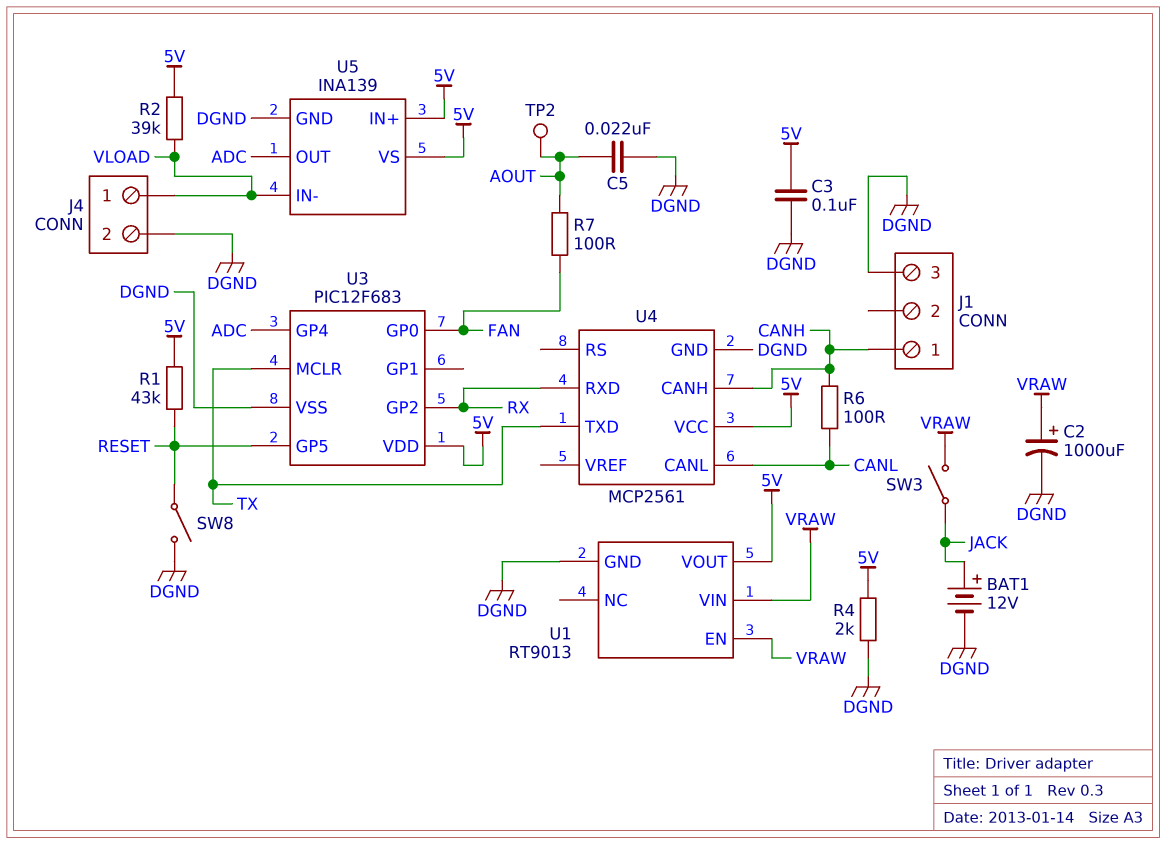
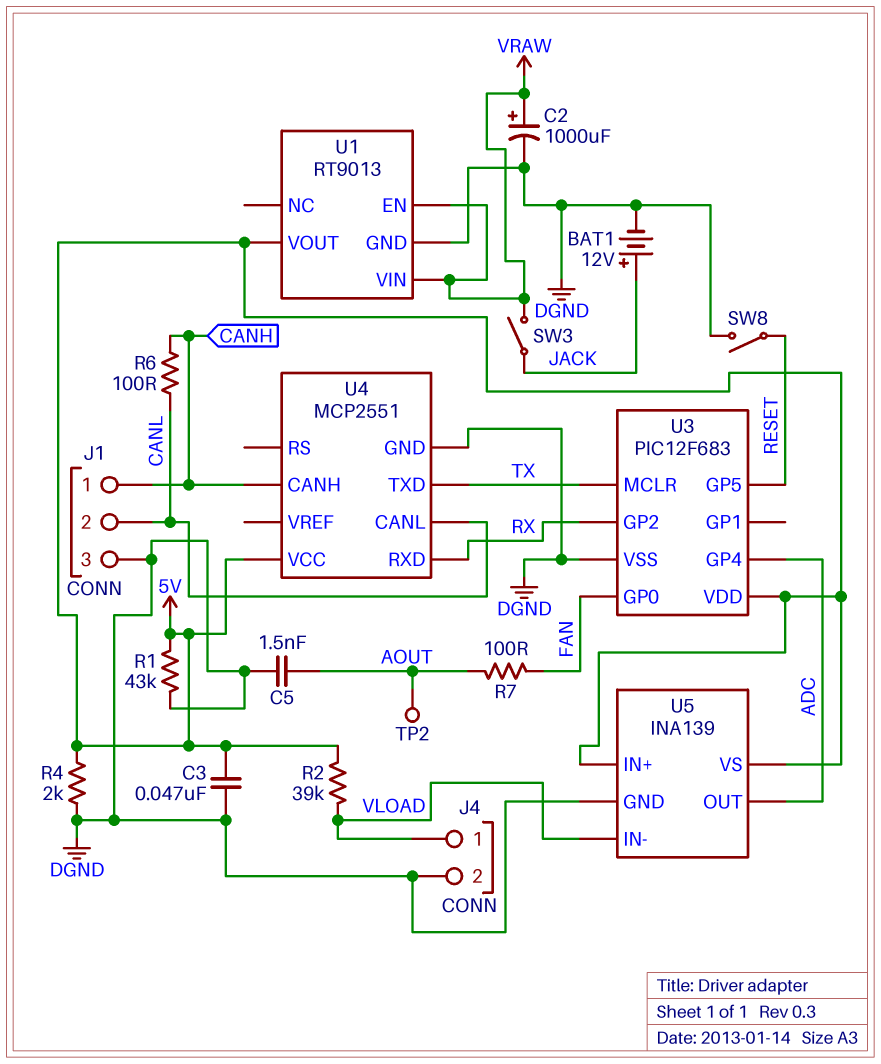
C3: 100nF (5V, DGND) -> 47nF (5V, DGND)
C5: 22nF (AOUT, DGND) -> 1.5nF (AOUT, DGND)
J1 pin 2: none -> CANL
R1: 43k (5V, RESET) -> 43k (5V, DGND)
U4: MCP2561 -> MCP2551

